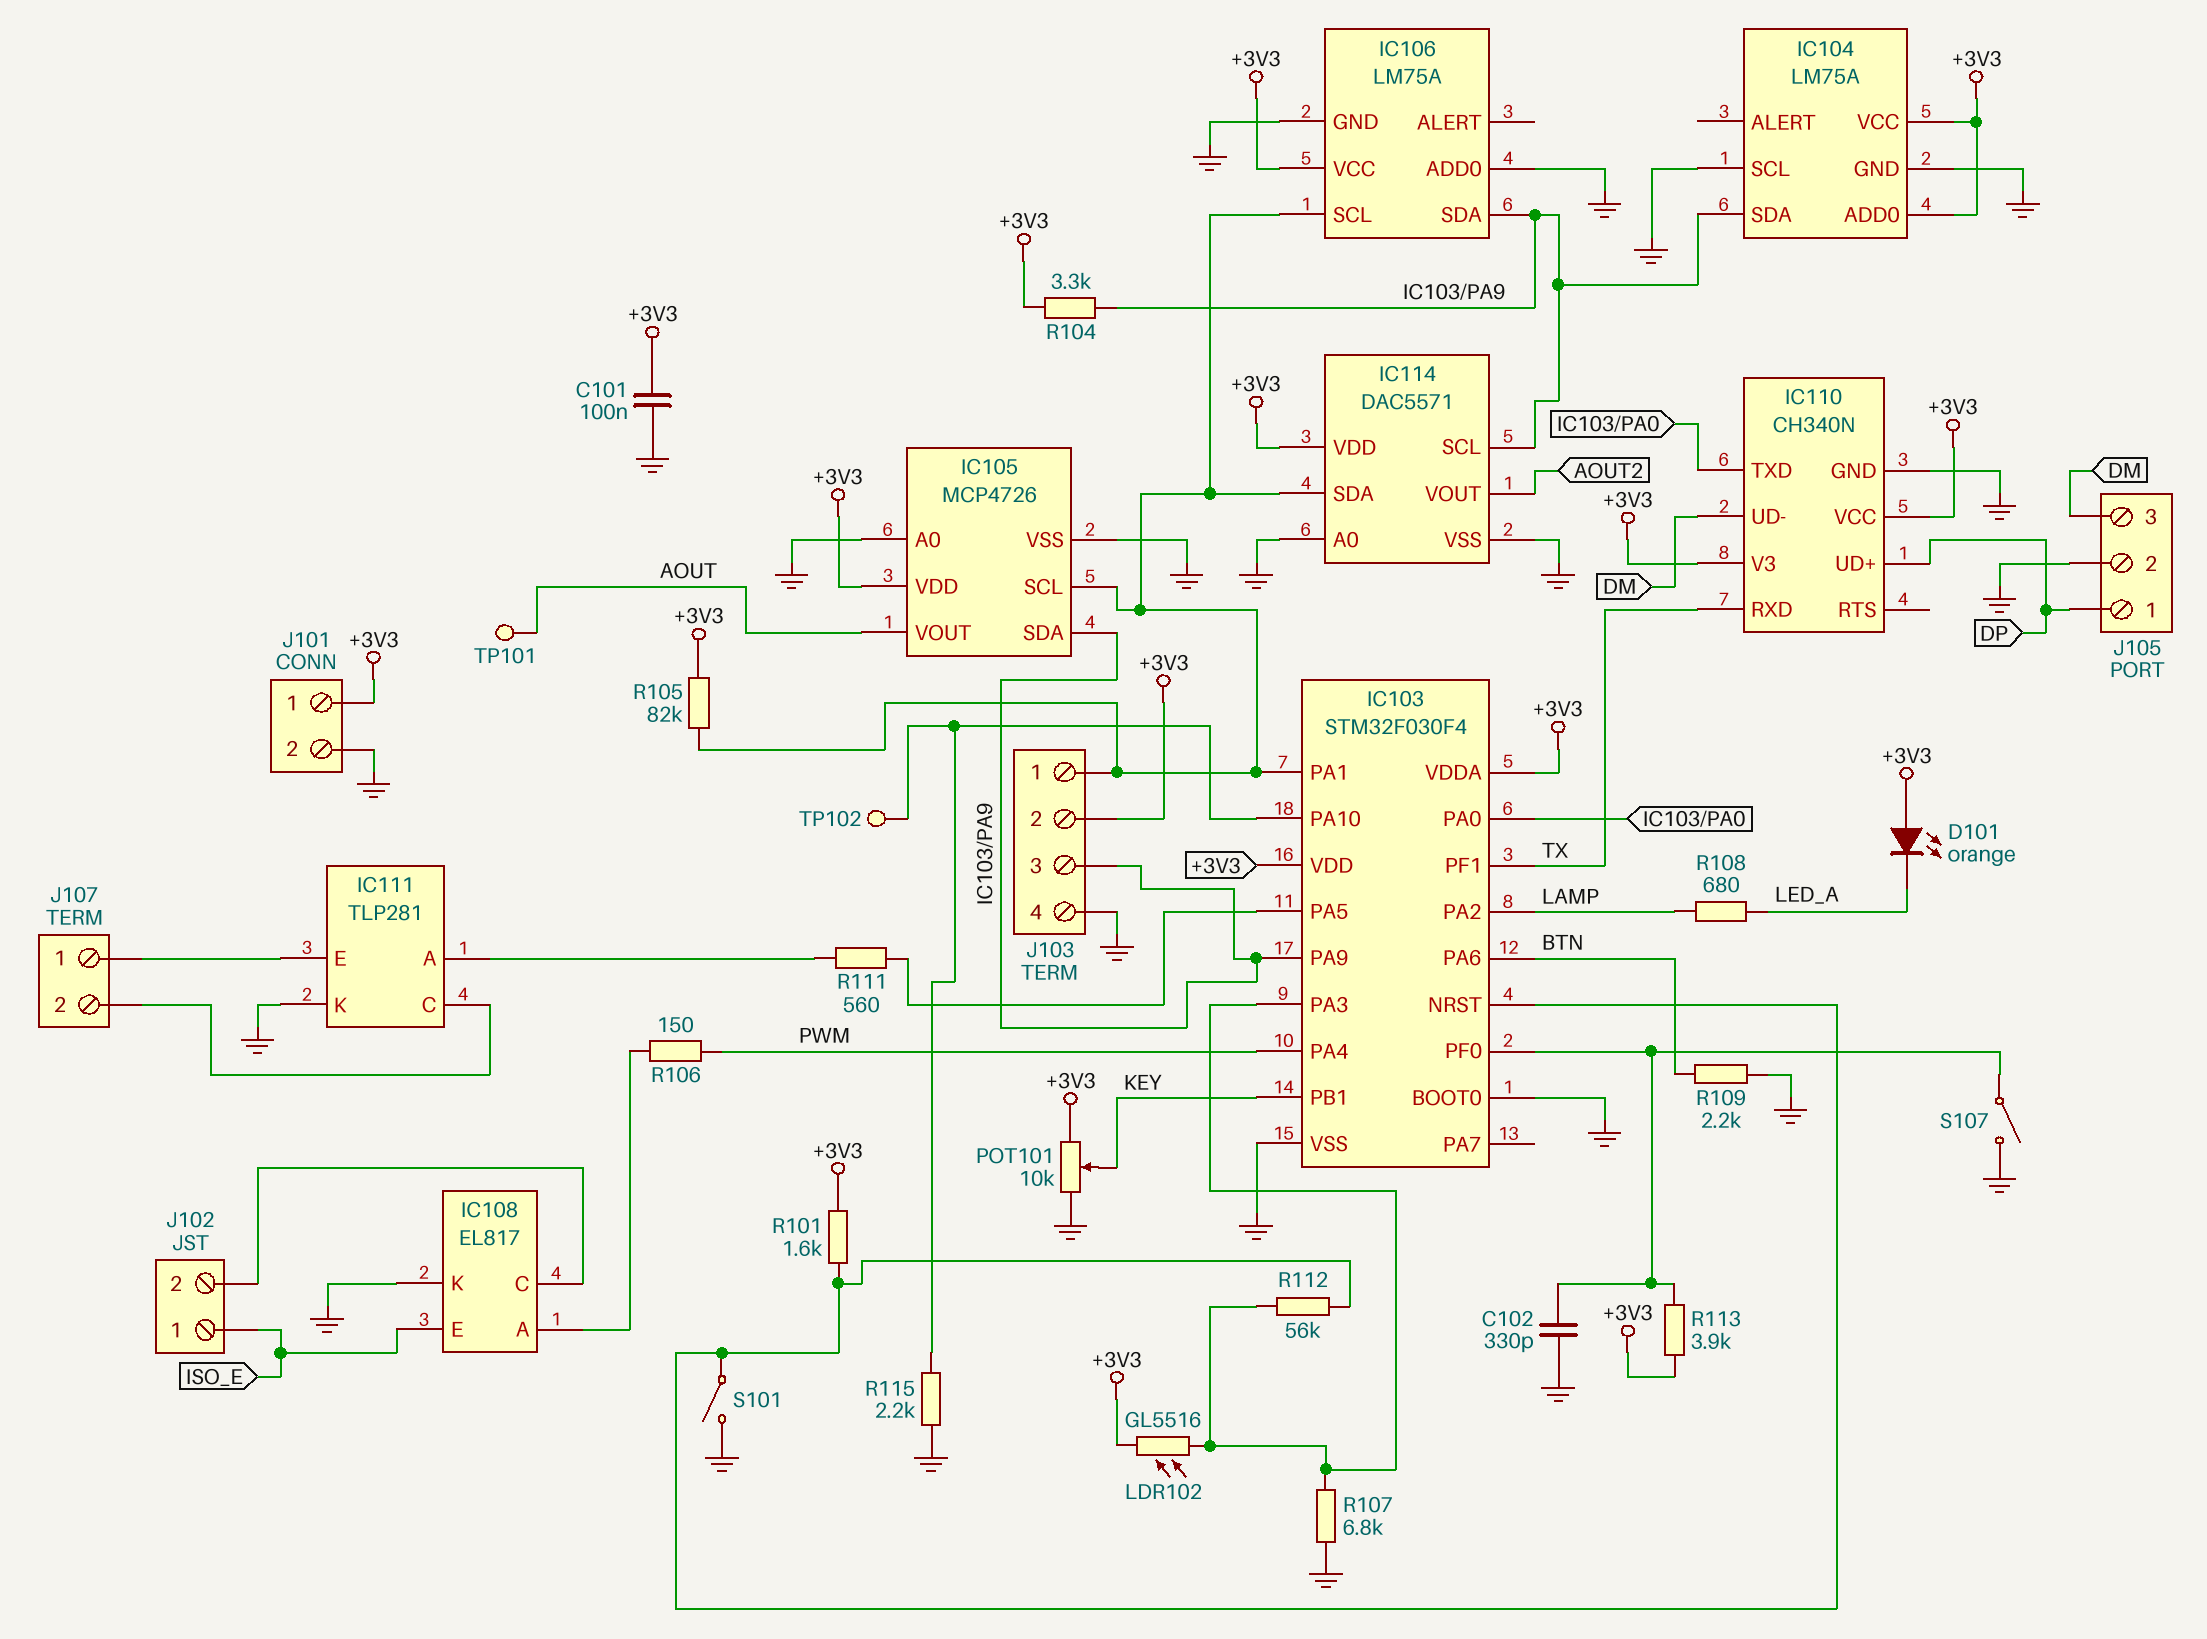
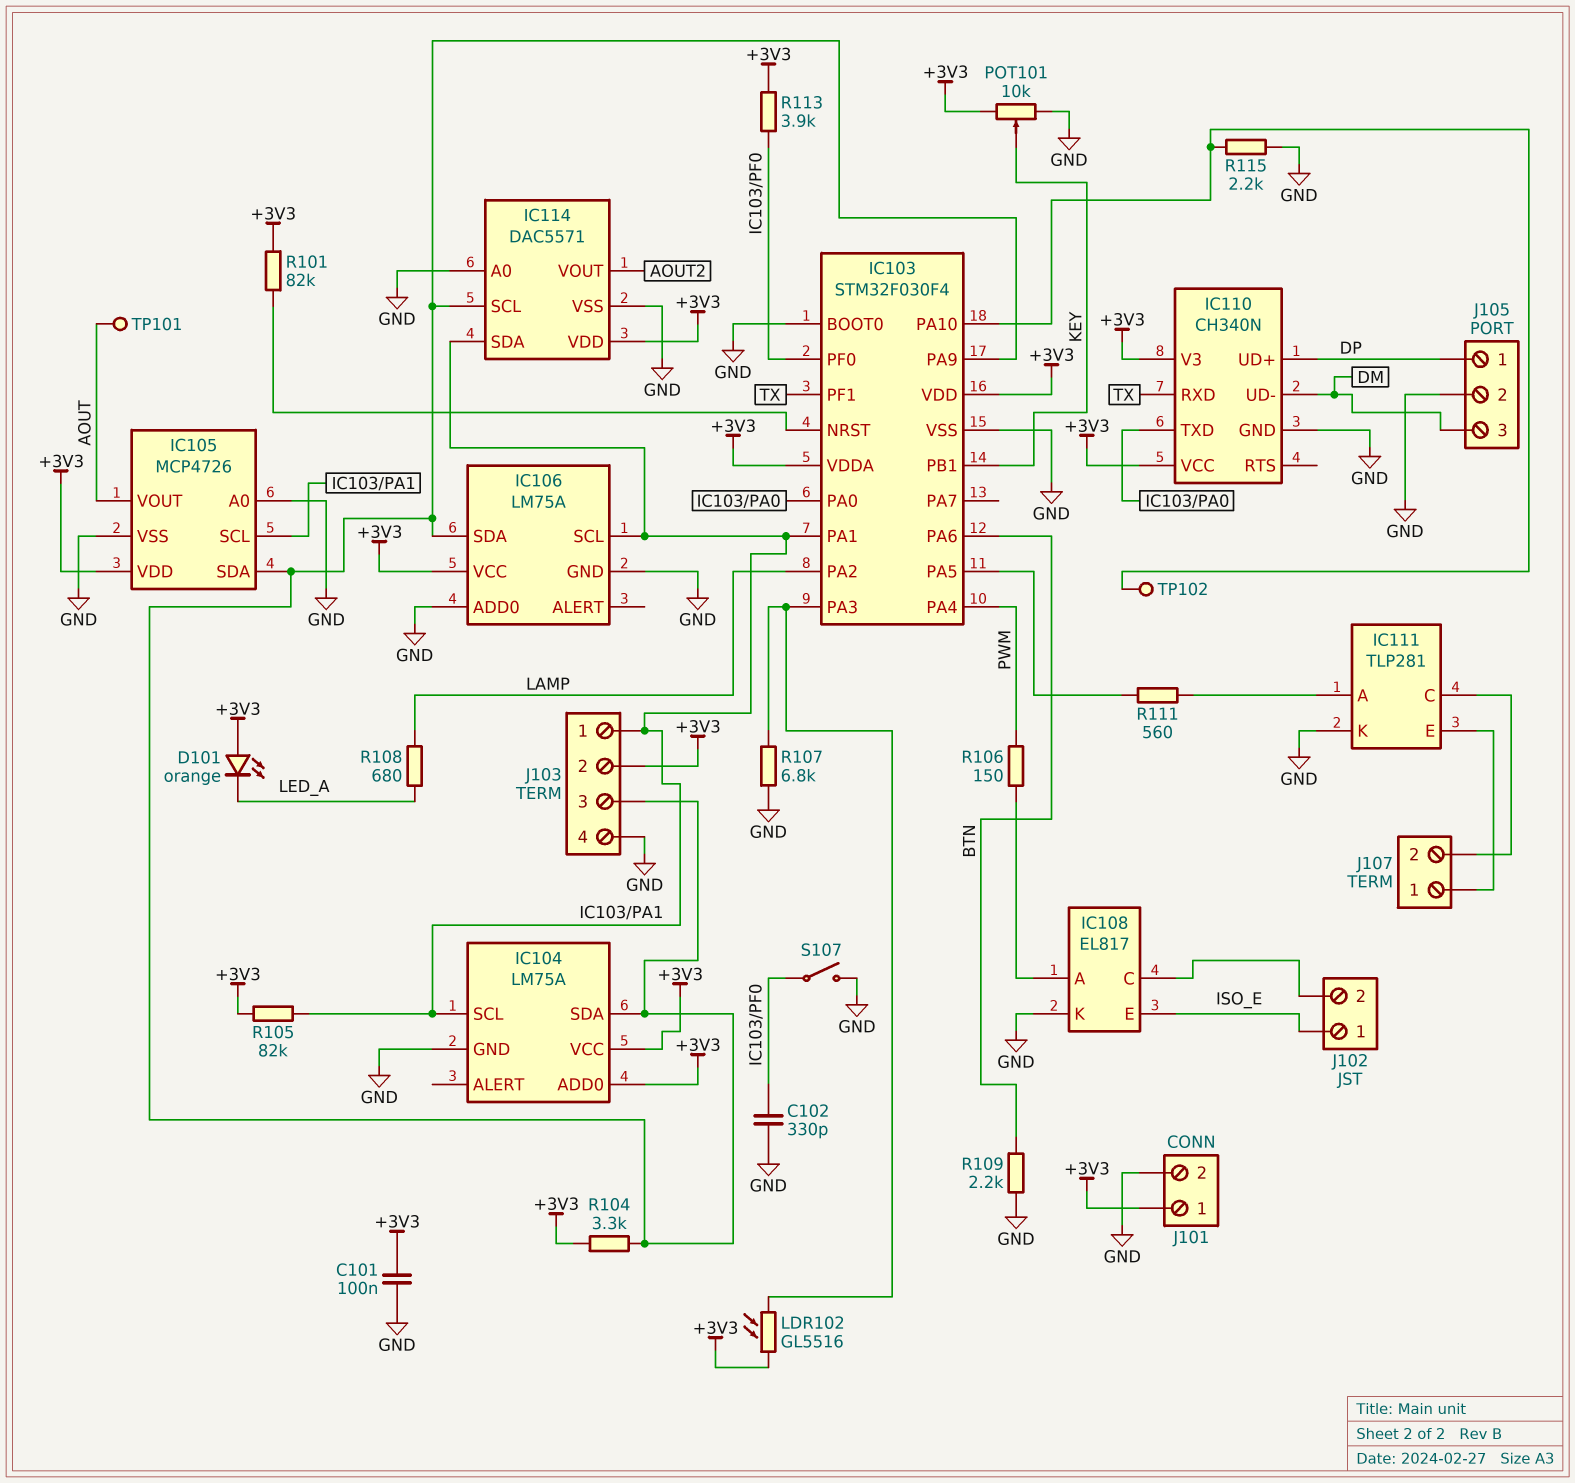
IC104 pin SCL: GND -> IC103/PA1
R101: 1.6k (+3V3, IC103/NRST) -> 82k (+3V3, IC103/NRST)
R112: 56k (IC103/NRST, IC103/PA3) -> none
S101: switch (GND, IC103/NRST) -> none

